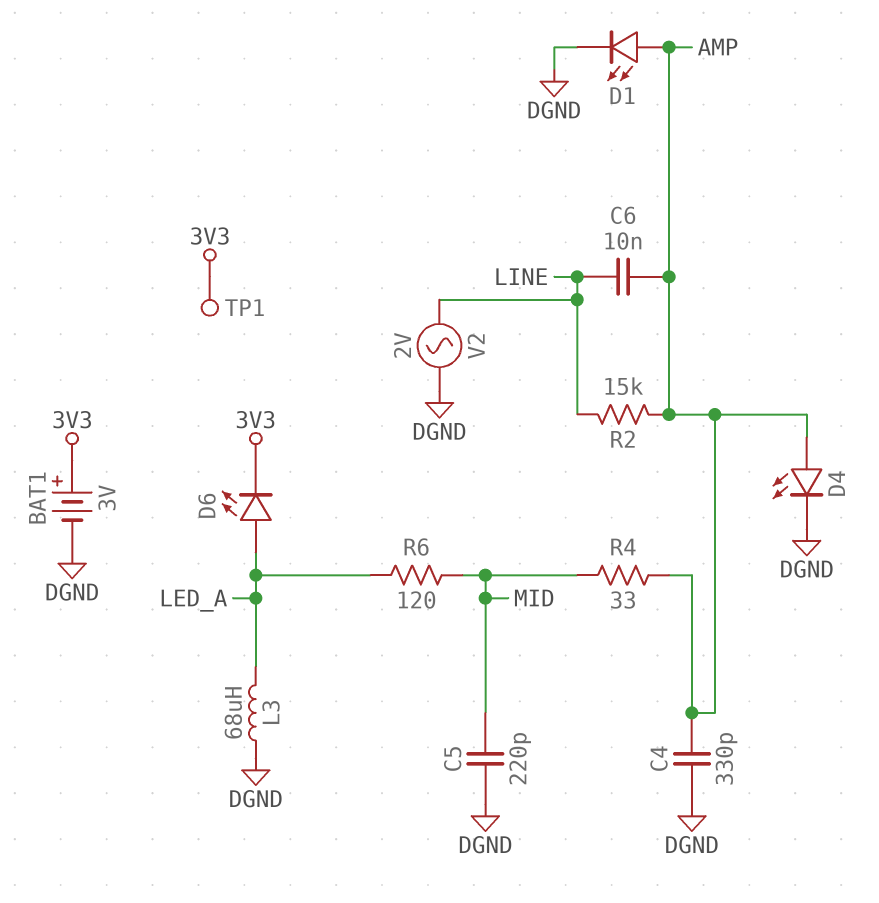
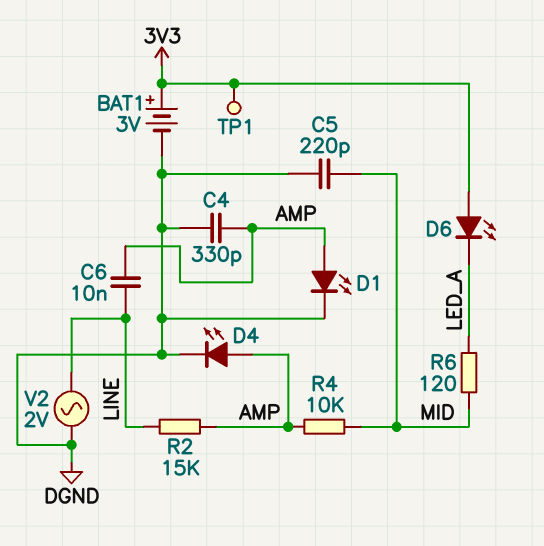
D6: LED (A LED_A, K 3V3) -> LED (A 3V3, K LED_A)
L3: 68uH (DGND, LED_A) -> none
R4: 33 (AMP, MID) -> 10k (AMP, MID)

